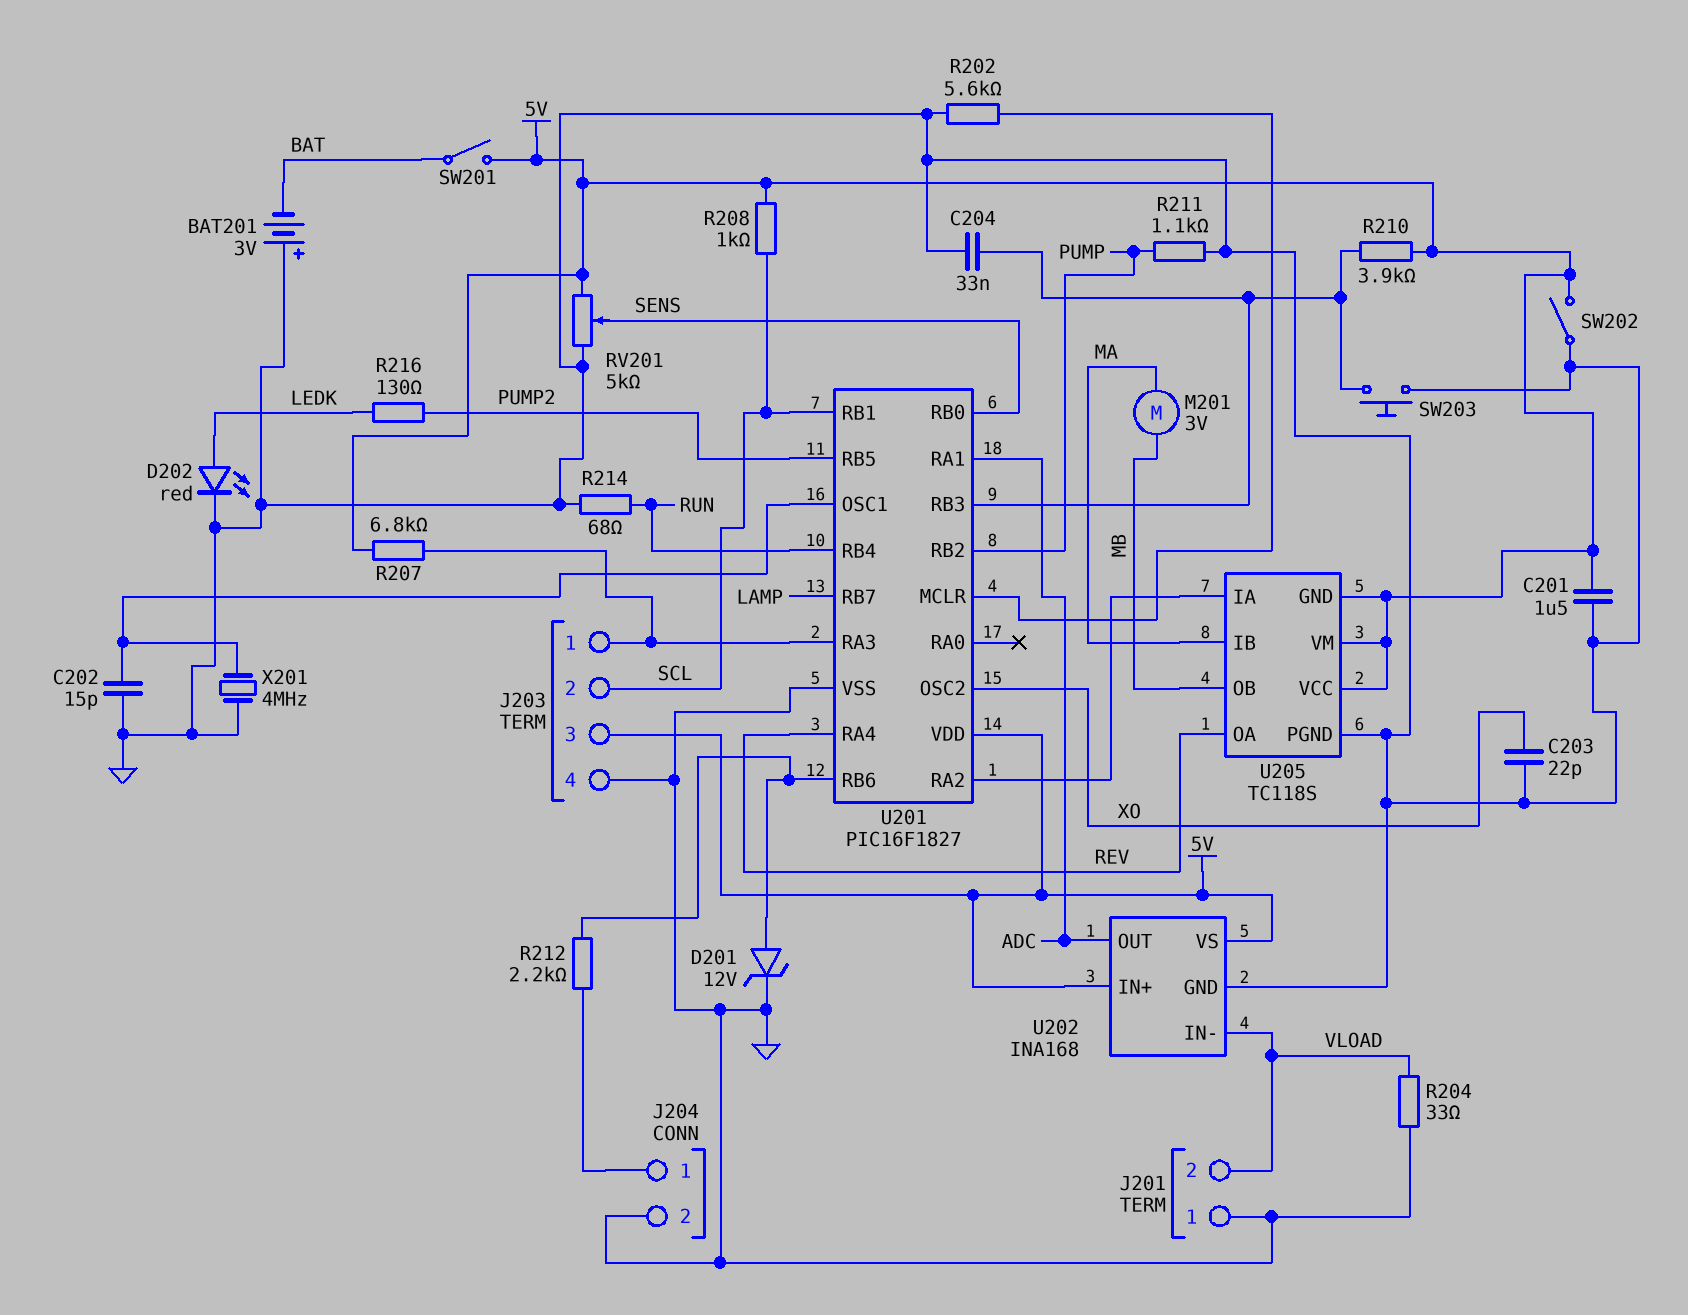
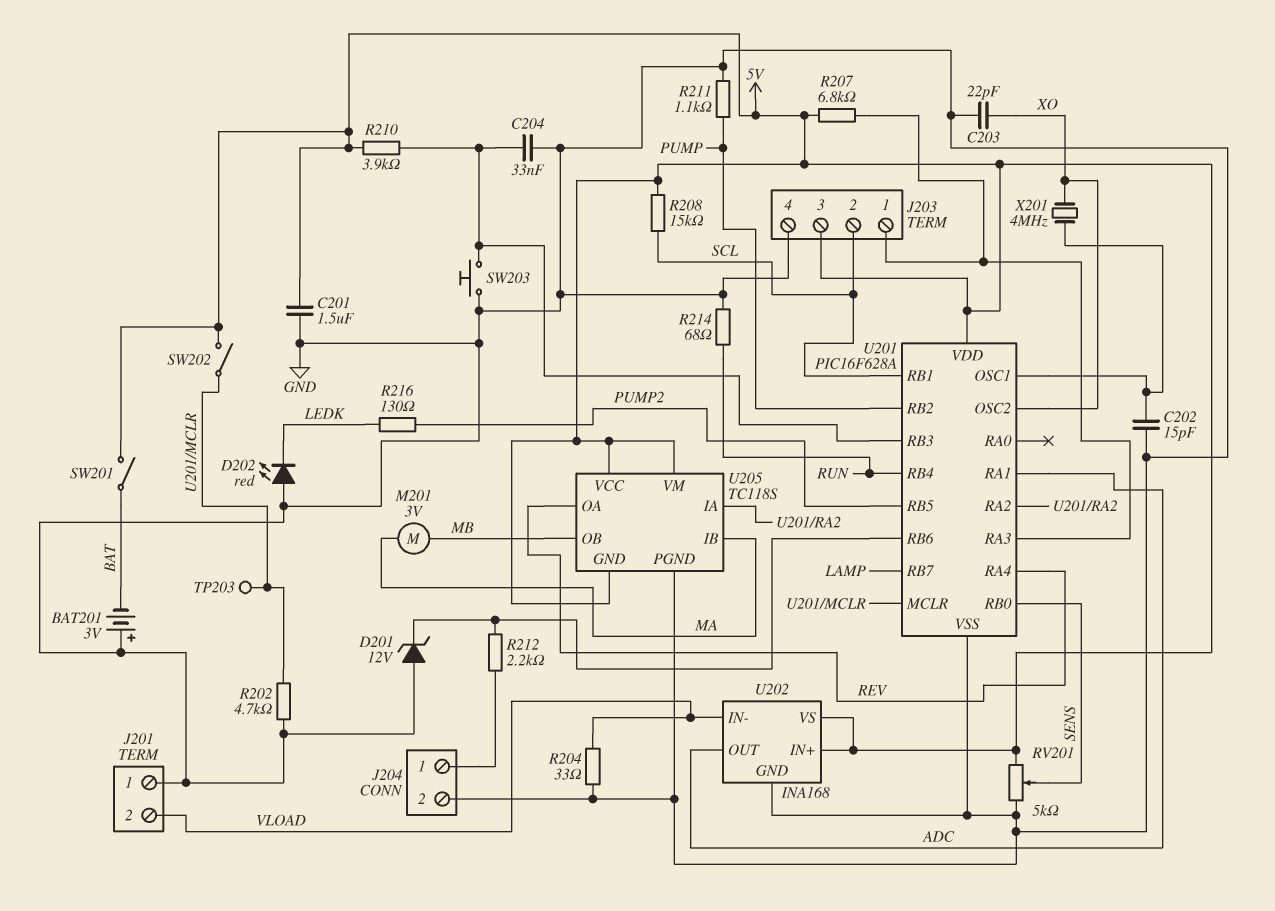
D201: zener 12V (A U201/RB6, K GND) -> zener 12V (A GND, K U201/RB6)
D202: LED red (A LEDK, K GND) -> LED red (A GND, K LEDK)
R202: 5.6k (GND, U201/MCLR) -> 4.7k (GND, U201/MCLR)
R208: 1k (5V, SCL) -> 15k (5V, SCL)
SW202: switch (5V, GND) -> switch (5V, U201/MCLR)
TP203: none -> test point (U201/MCLR)
U201: PIC16F1827 -> PIC16F628A
X201: 4MHz (GND, U201/OSC1) -> 4MHz (U201/OSC1, XO)

